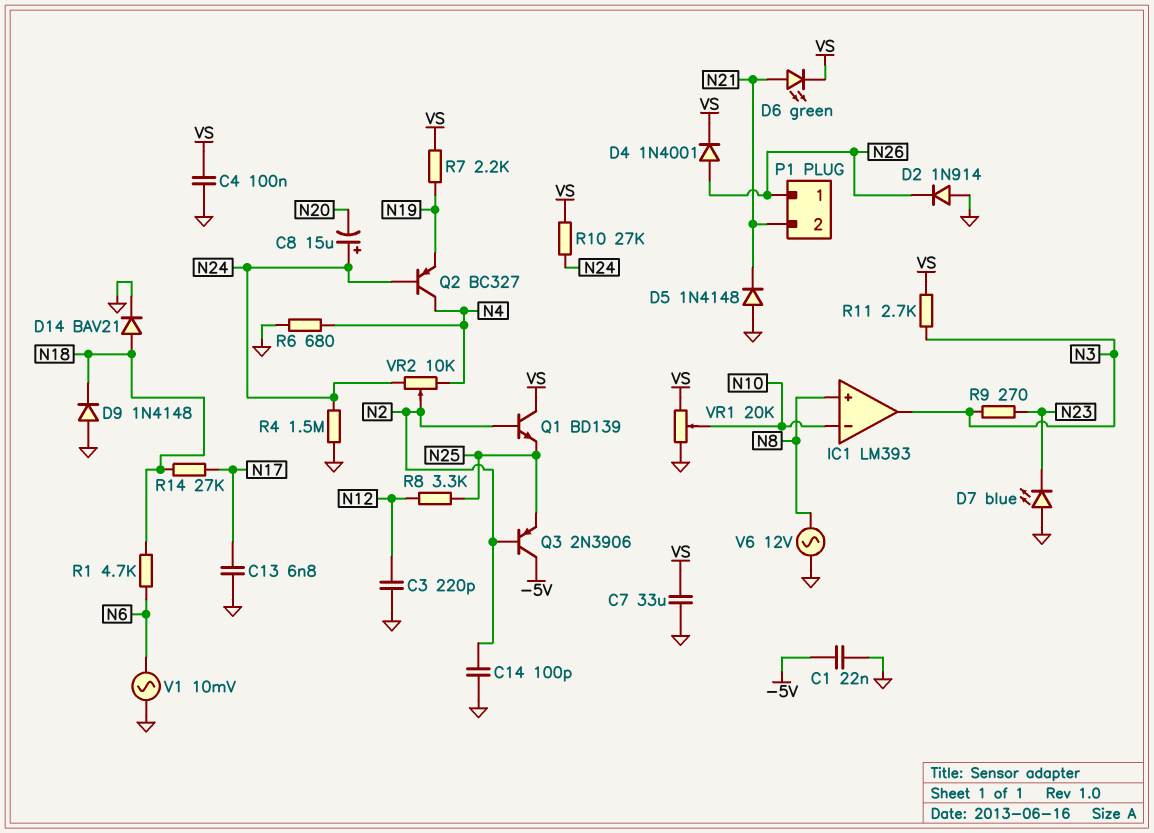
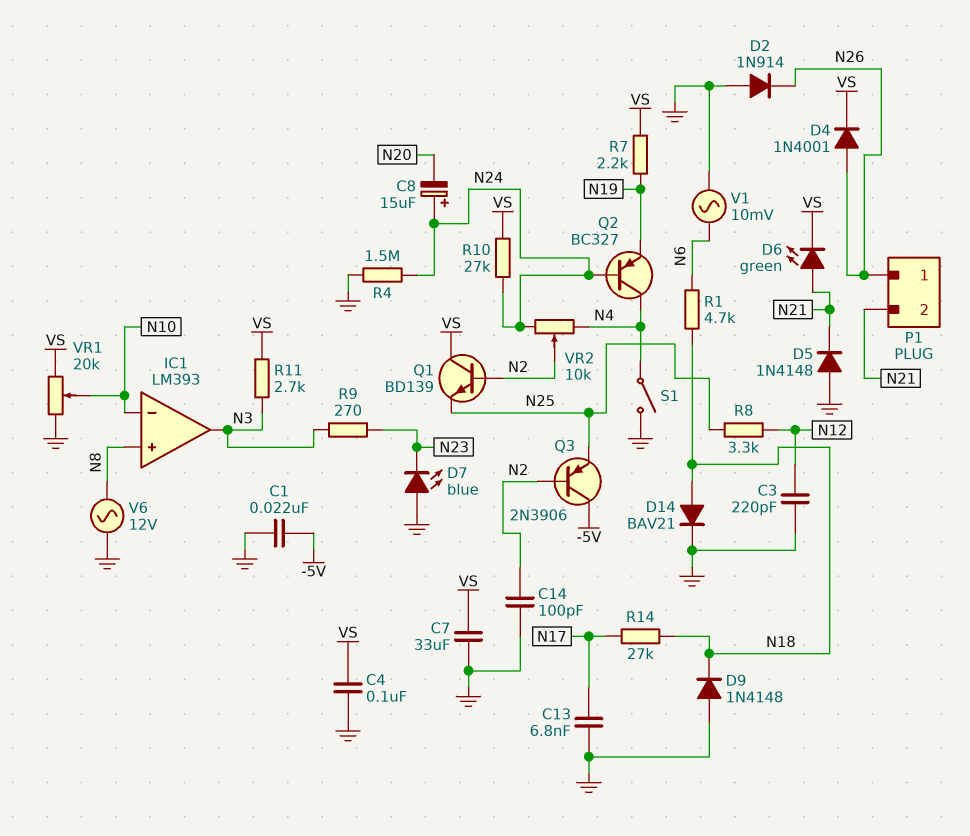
R6: 680 (GND, N4) -> none
S1: none -> switch (GND, N4)

